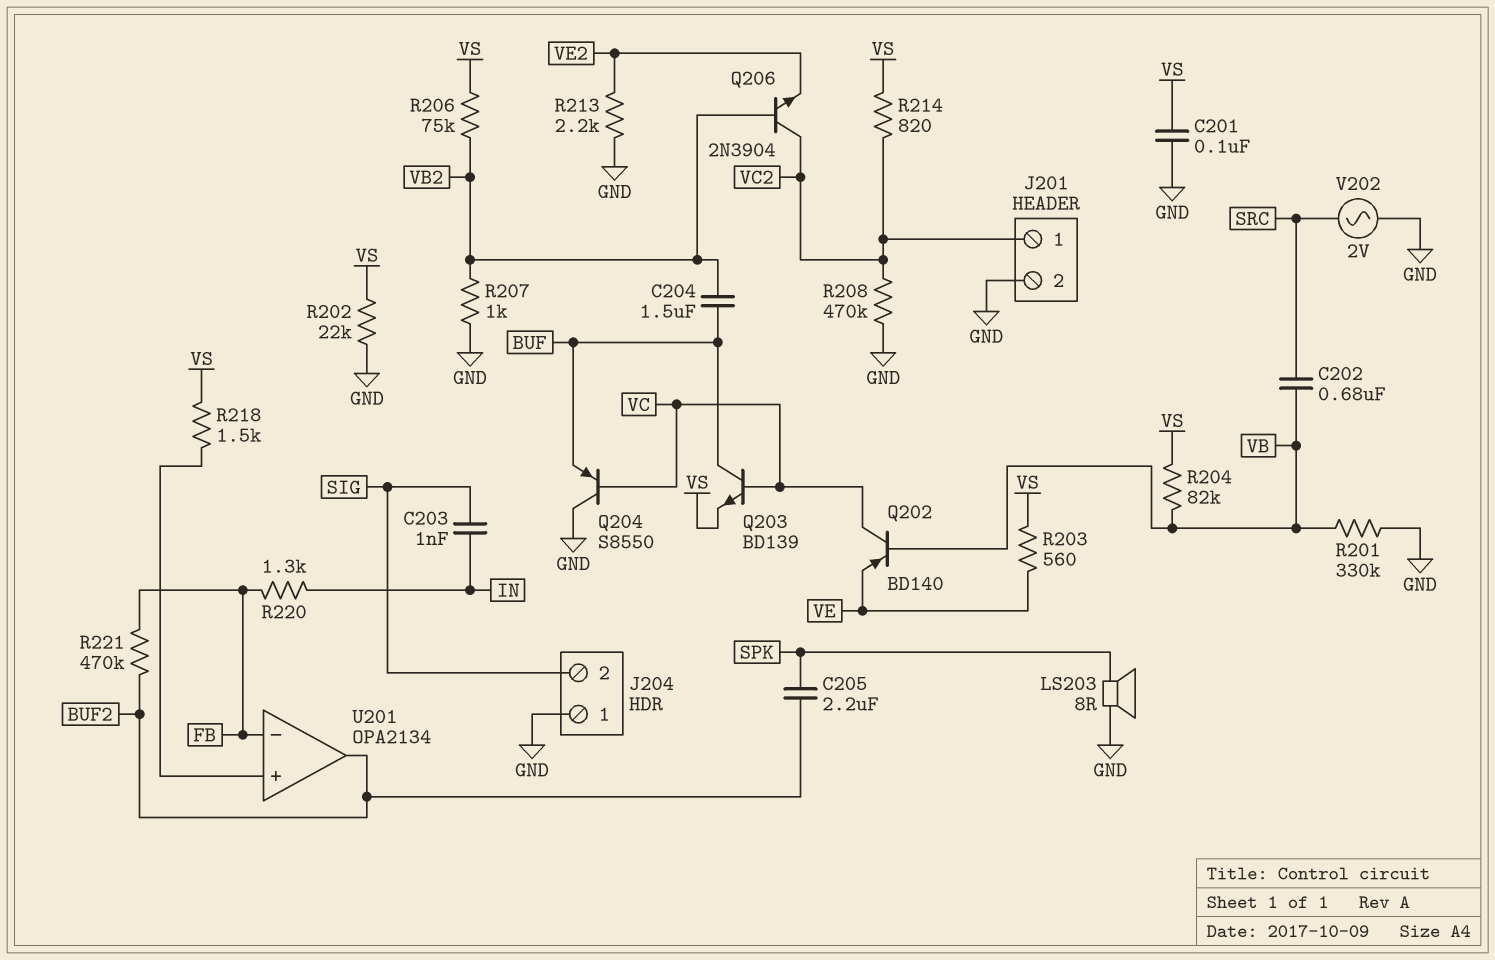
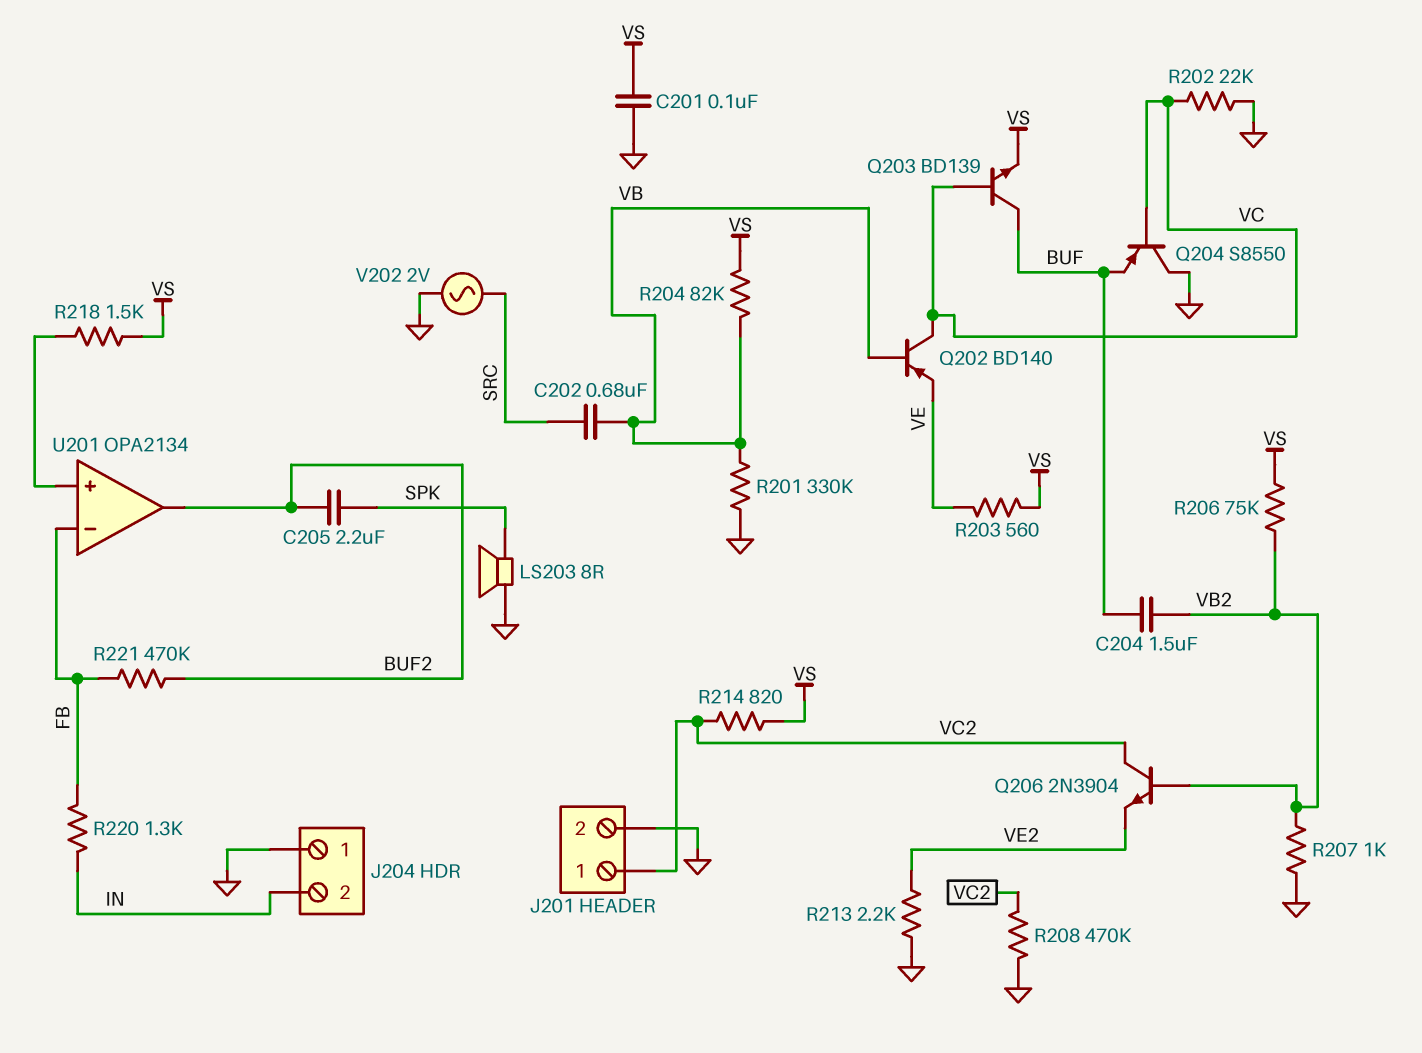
C203: 1nF (IN, SIG) -> none
J204 pin 2: SIG -> IN
R202: 22k (GND, VS) -> 22k (GND, VC)

